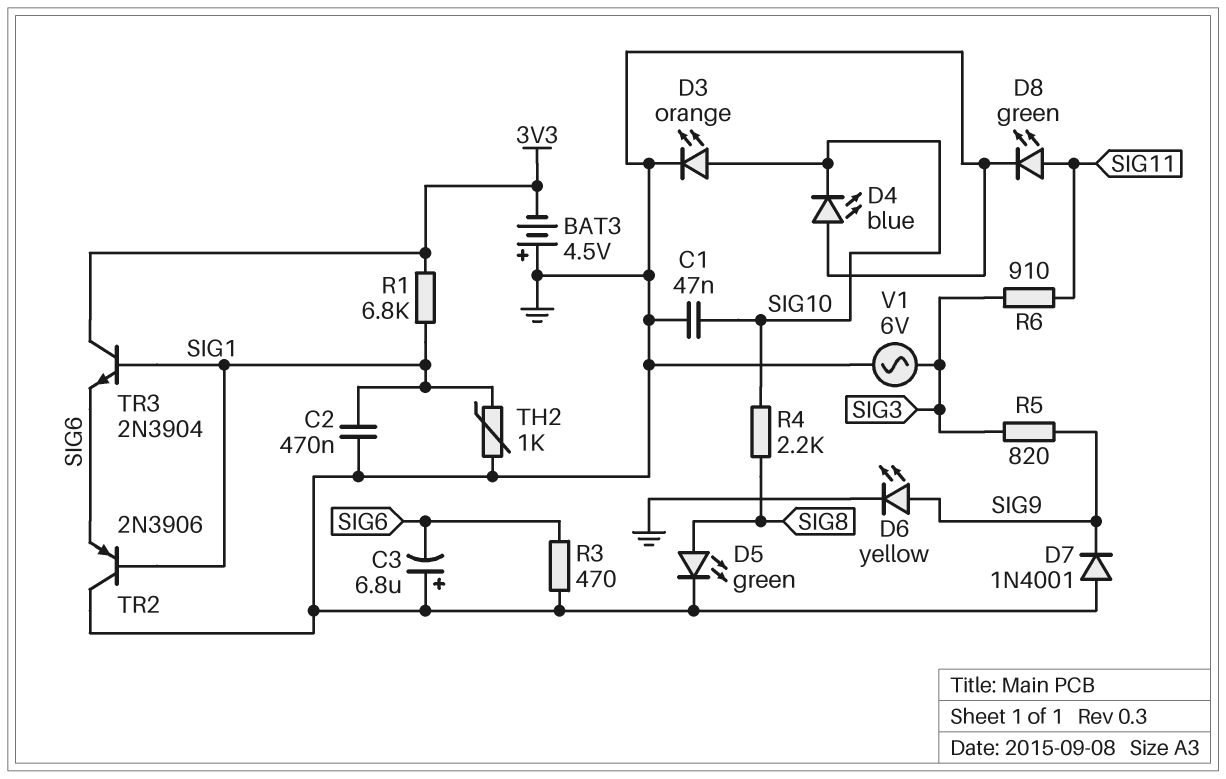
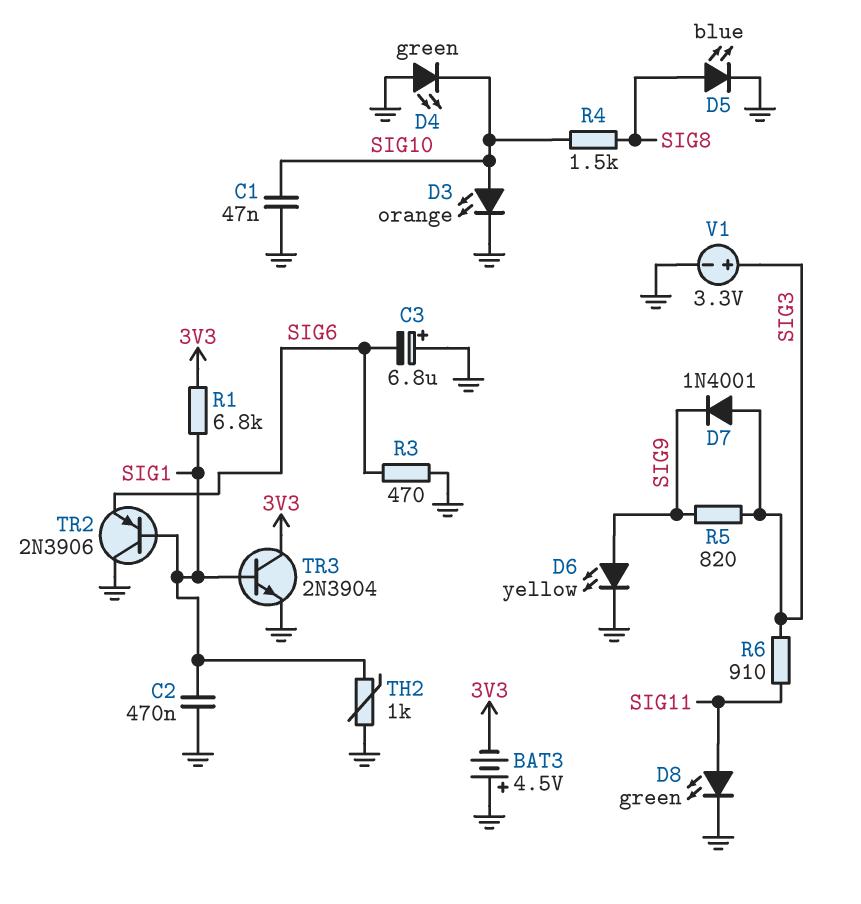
D4: LED blue (A GND, K SIG10) -> LED green (A GND, K SIG10)
D5: LED green (A SIG8, K GND) -> LED blue (A SIG8, K GND)
D7: diode 1N4001 (A GND, K SIG9) -> diode 1N4001 (A SIG3, K SIG9)
R4: 2.2k (SIG8, SIG10) -> 1.5k (SIG8, SIG10)
TR3: NPN 2N3904 (B SIG1, C 3V3, E SIG6) -> NPN 2N3904 (B SIG1, C 3V3, E GND)
V1: AC 6V (GND, SIG3) -> 3.3V (plus SIG3, minus GND)

